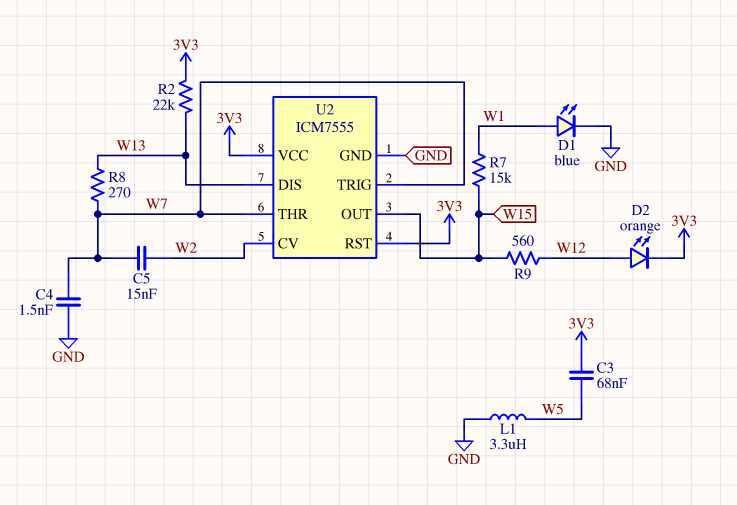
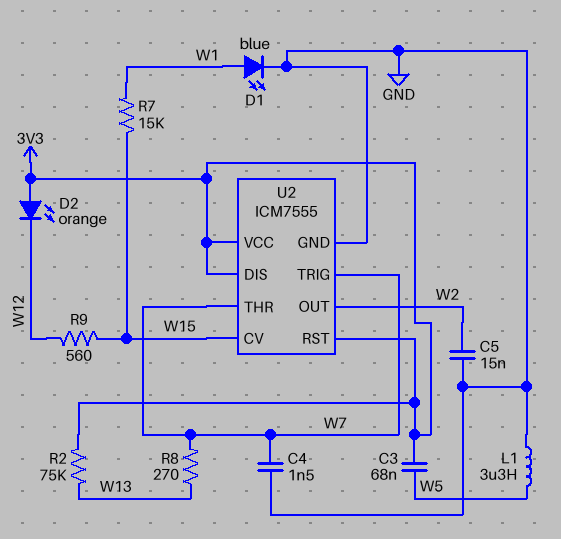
C5: 15nF (W2, W7) -> 15nF (GND, W2)
D2: LED orange (A W12, K 3V3) -> LED orange (A 3V3, K W12)
R2: 22k (3V3, W13) -> 75k (3V3, W13)
U2 pin CV: W2 -> W15
U2 pin DIS: W13 -> 3V3
U2 pin OUT: W15 -> W2

